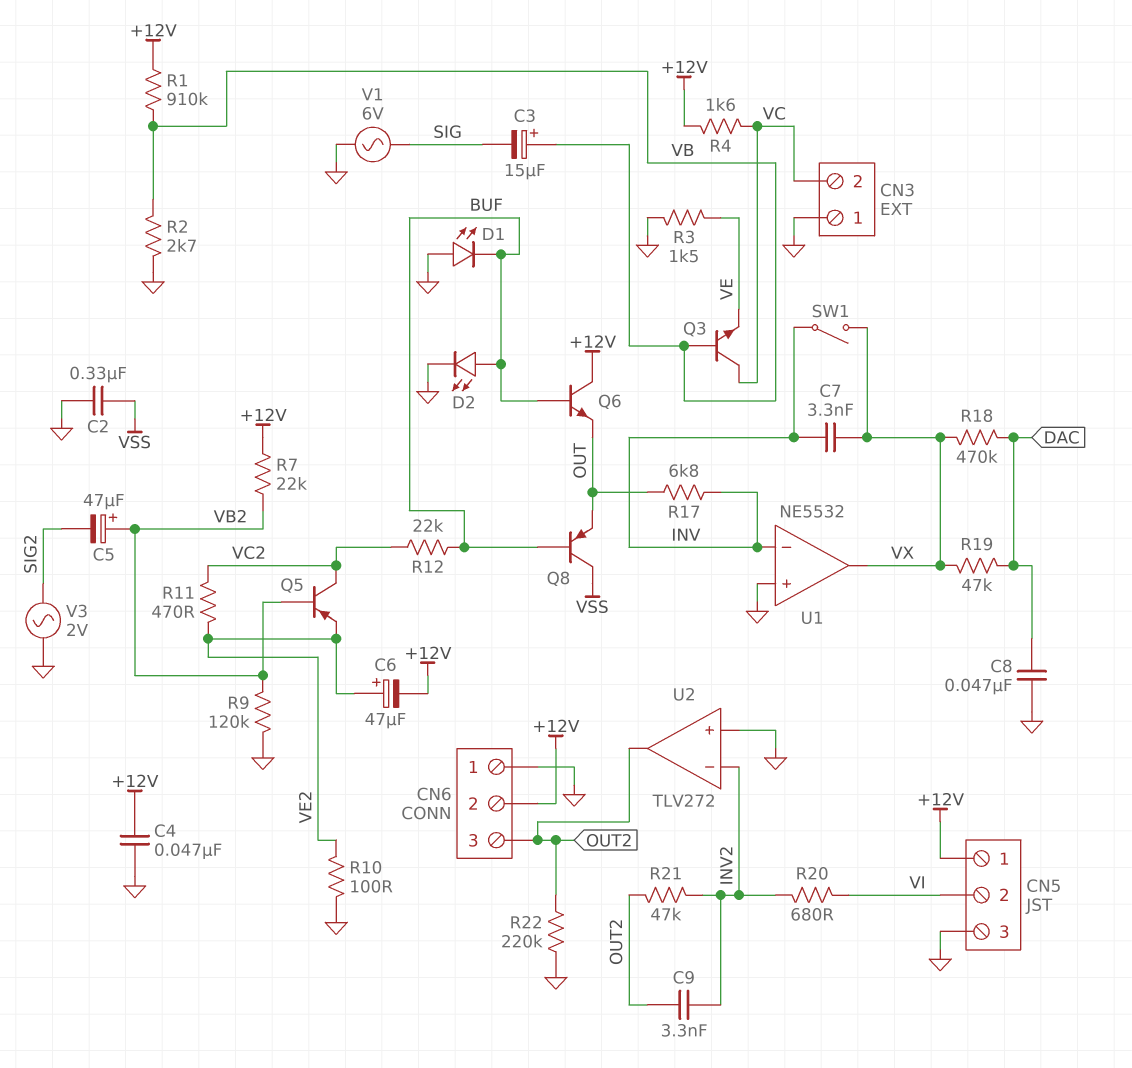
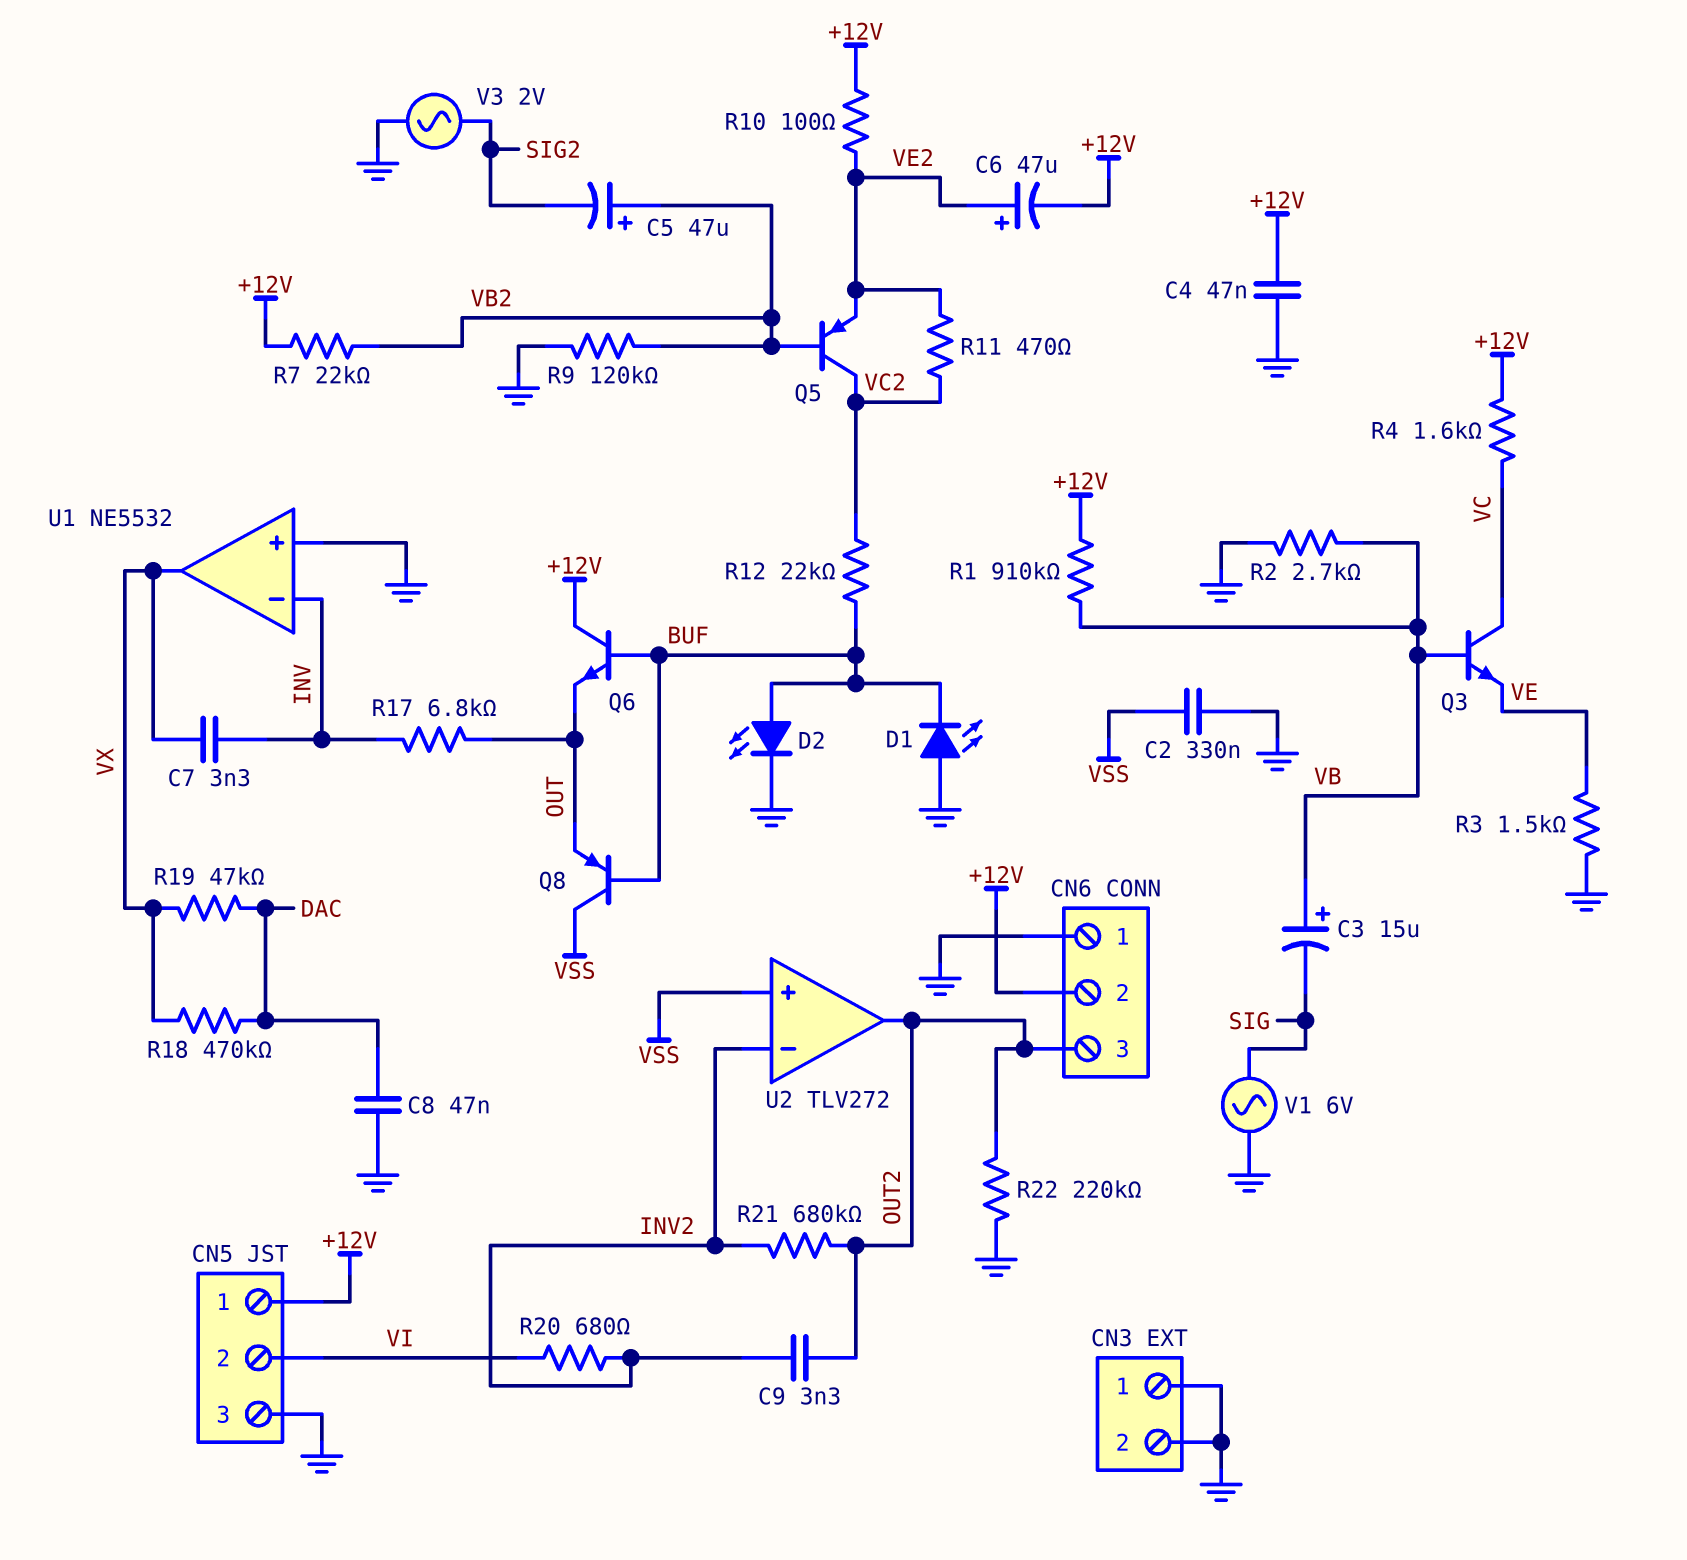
CN3 pin 2: VC -> GND
R10: 100 (GND, VE2) -> 100 (+12V, VE2)
R21: 47k (INV2, OUT2) -> 680k (INV2, OUT2)
SW1: switch (INV, VX) -> none
U2 pin in+: GND -> VSS

